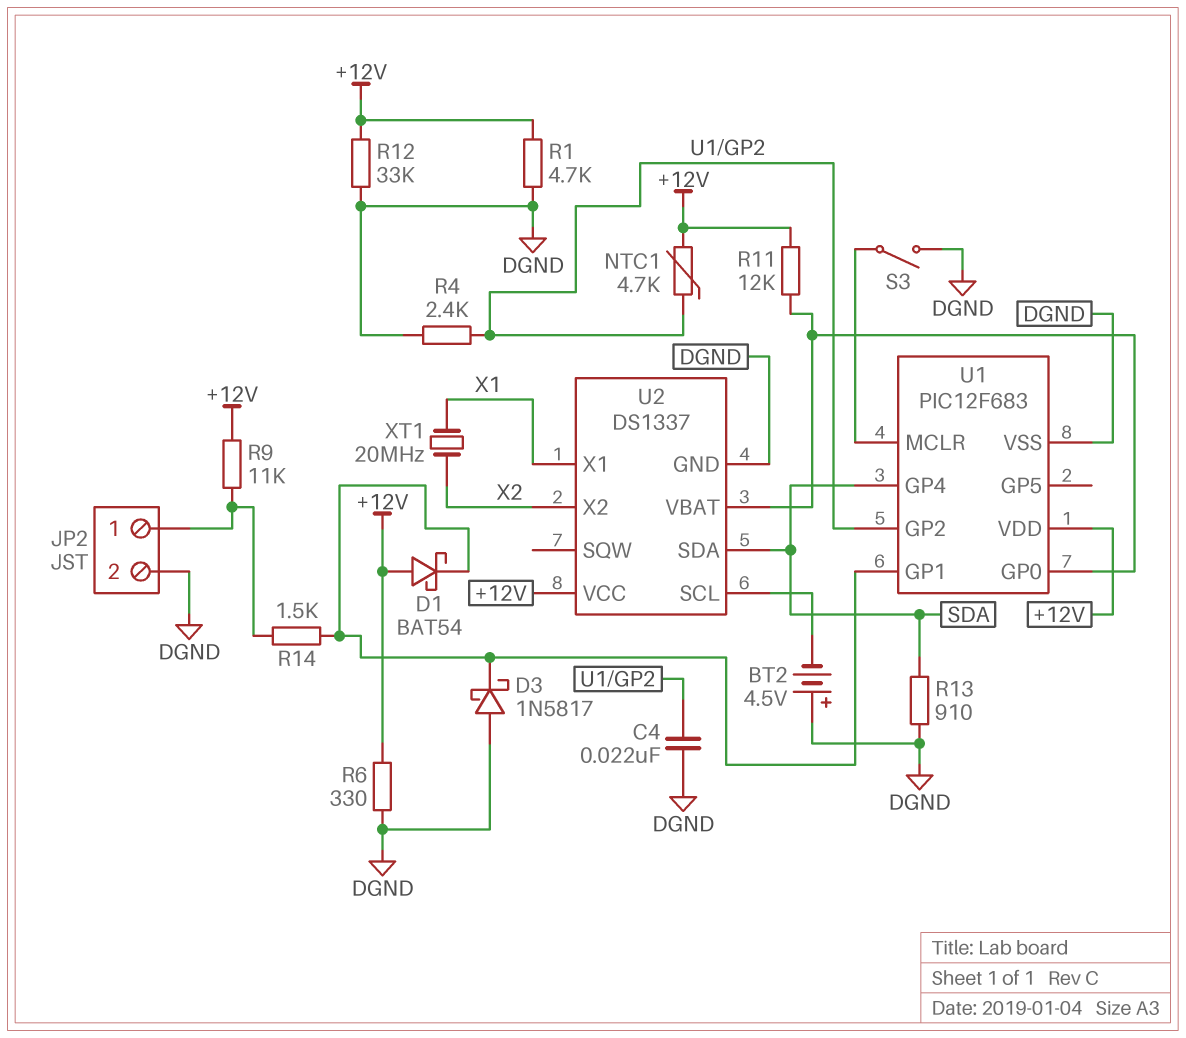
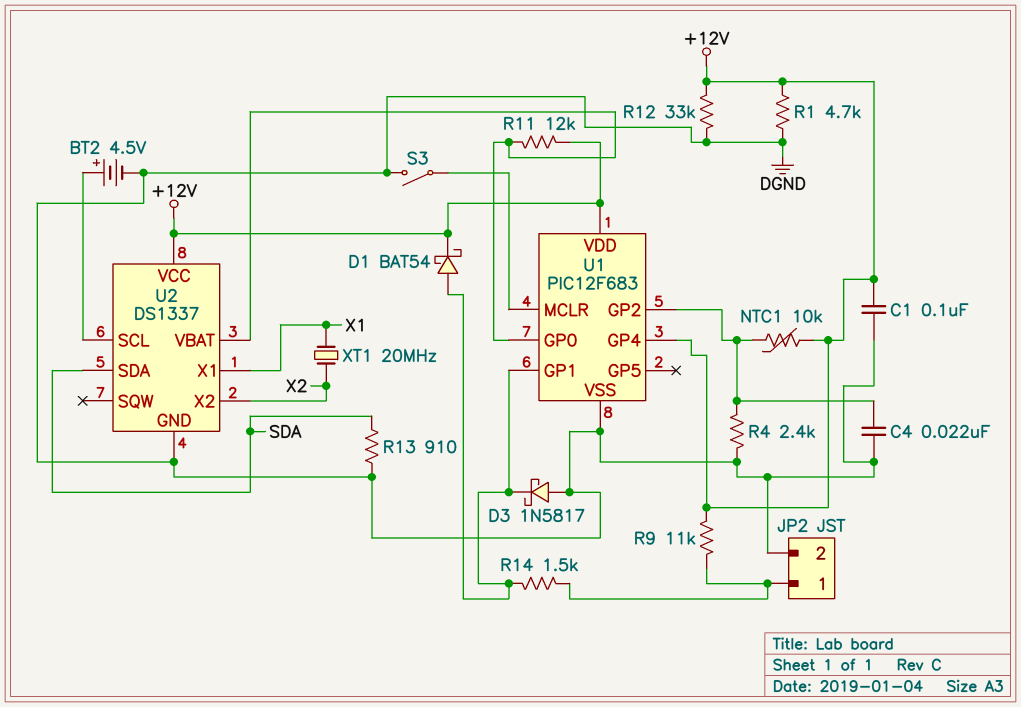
BT2: 4.5V (plus DGND, minus U2/SCL) -> 4.5V (plus U2/SCL, minus DGND)
C1: none -> 100nF (+12V, DGND)
D1: schottky BAT54 (A +12V, K U1/GP1) -> schottky BAT54 (A U1/GP1, K +12V)
NTC1: 4.7k (+12V, U1/GP2) -> 10k (+12V, U1/GP2)
R6: 330 (+12V, DGND) -> none
U1 pin GP4: SDA -> +12V

